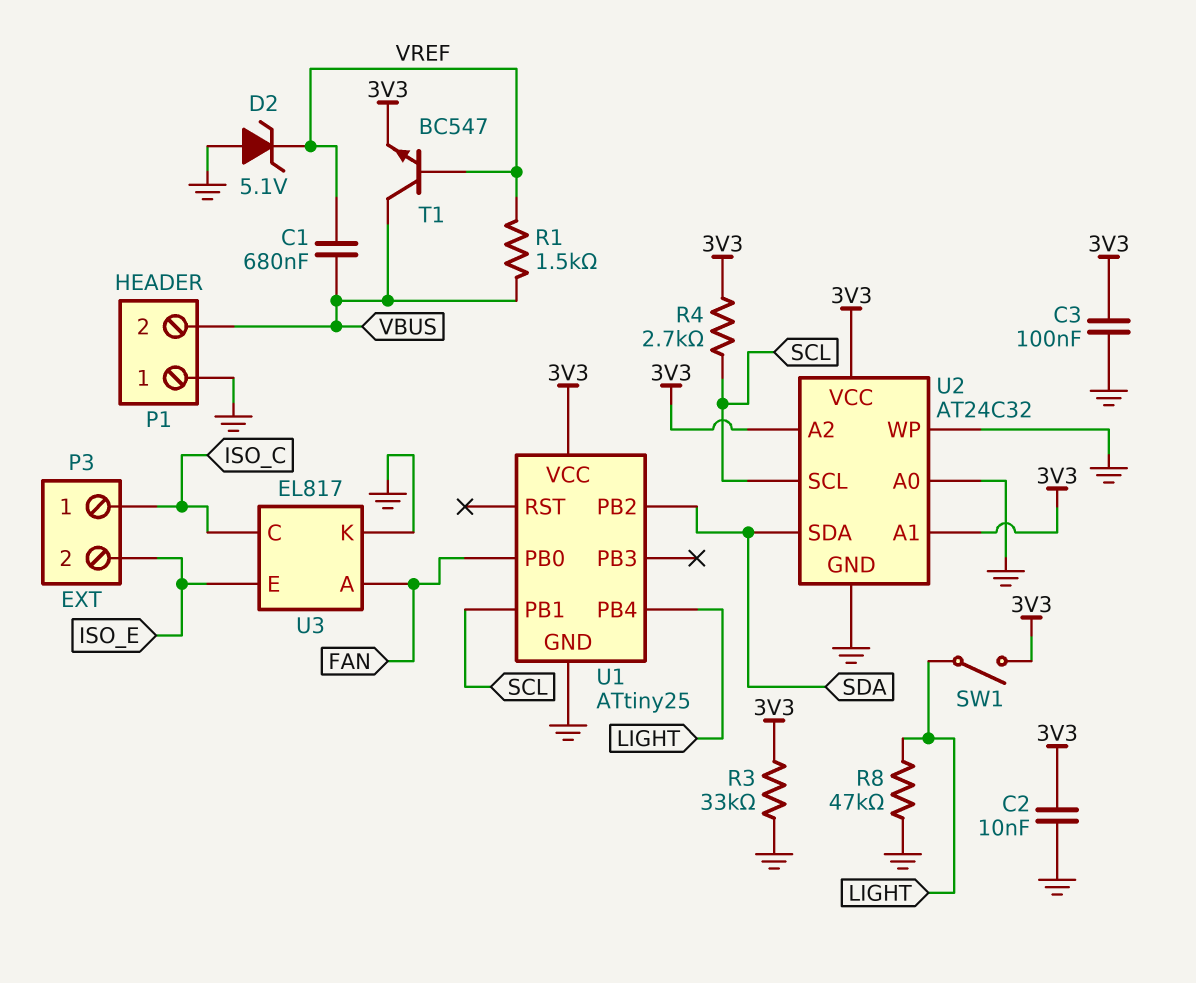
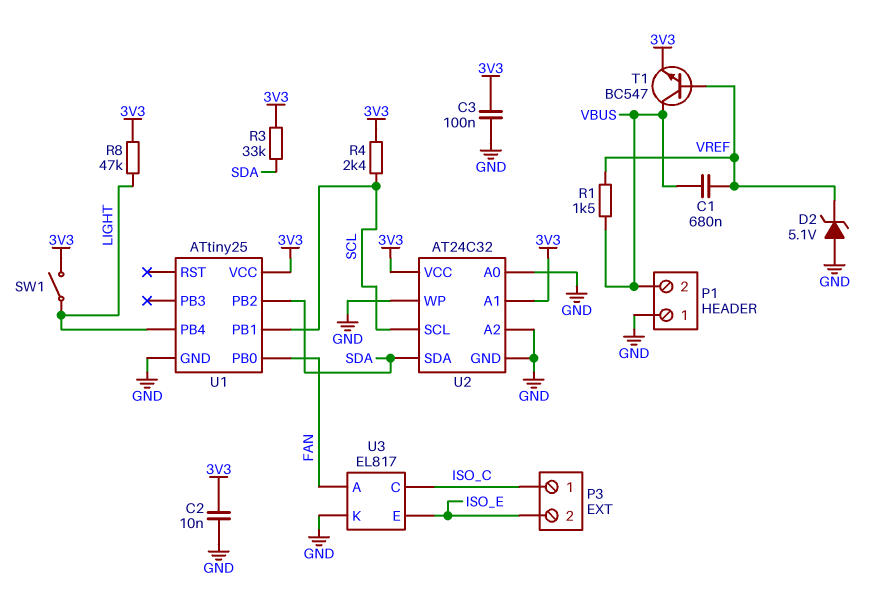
R3: 33k (3V3, GND) -> 33k (3V3, SDA)
R4: 2.7k (3V3, SCL) -> 2.4k (3V3, SCL)
R8: 47k (GND, LIGHT) -> 47k (3V3, LIGHT)
U2 pin A2: 3V3 -> GND

